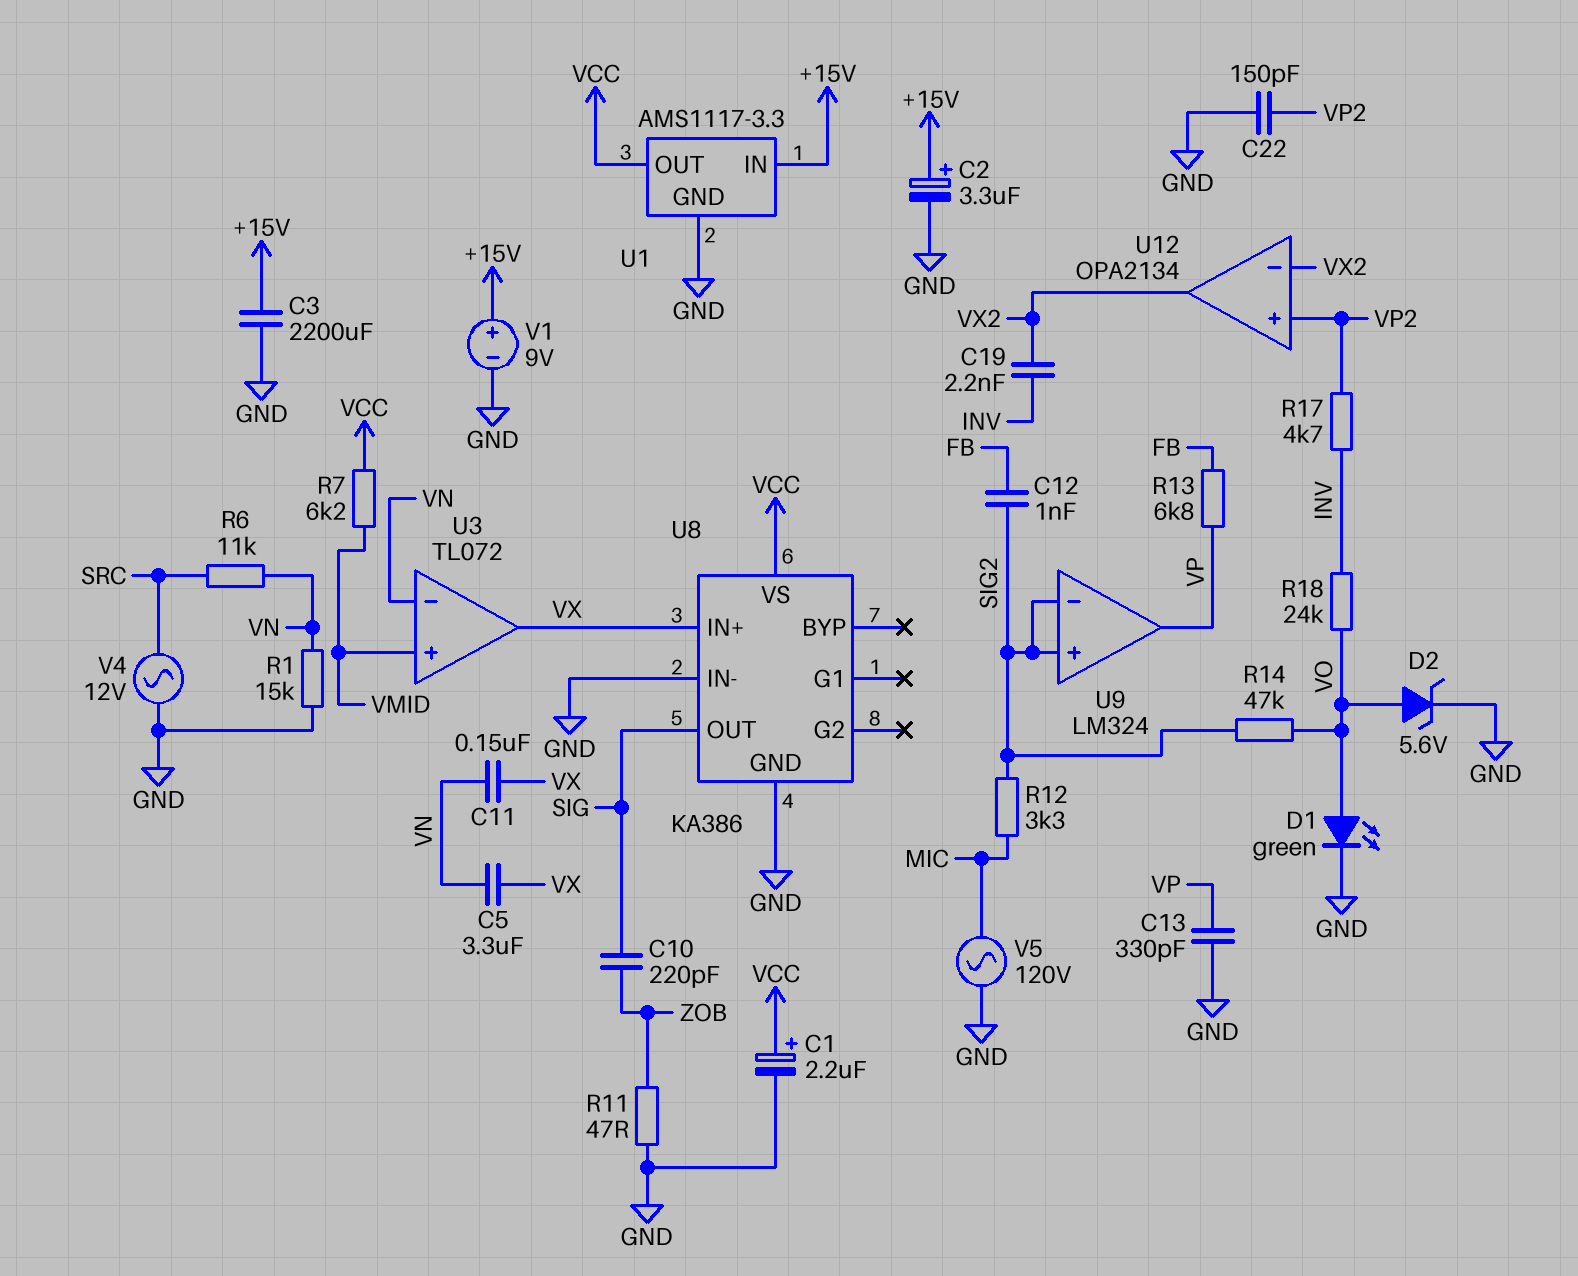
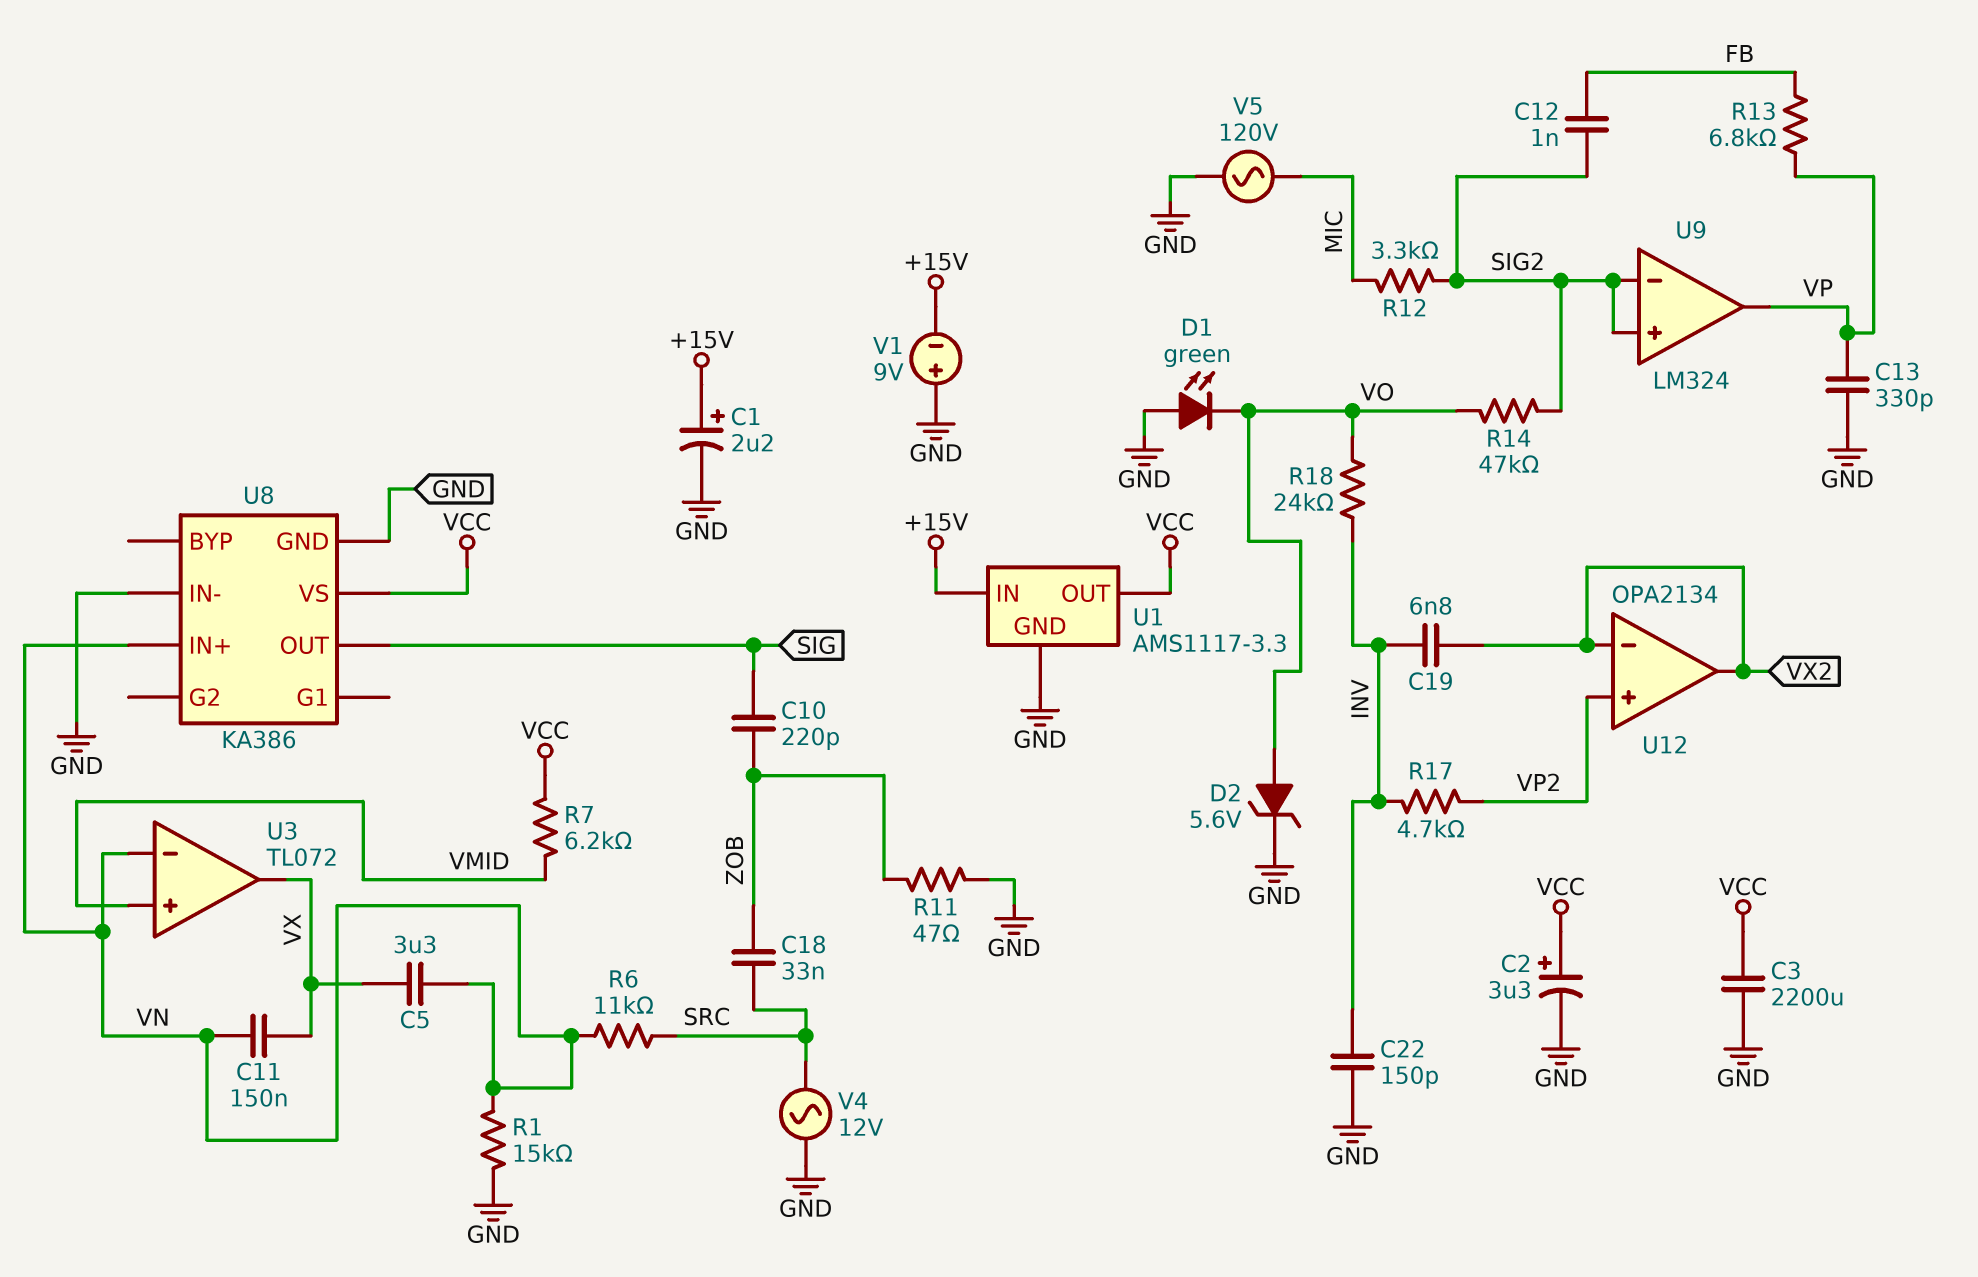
C1: 2.2uF (plus VCC, minus GND) -> 2.2uF (plus +15V, minus GND)
C2: 3.3uF (plus +15V, minus GND) -> 3.3uF (plus VCC, minus GND)
C3: 2200uF (+15V, GND) -> 2200uF (GND, VCC)
C18: none -> 33nF (SRC, ZOB)
C19: 2.2nF (INV, VX2) -> 6.8nF (INV, VX2)
C22: 150pF (GND, VP2) -> 150pF (GND, INV)
D1: LED green (A VO, K GND) -> LED green (A GND, K VO)
U8 pin IN+: VX -> VN
V1: 9V (plus +15V, minus GND) -> 9V (plus GND, minus +15V)

